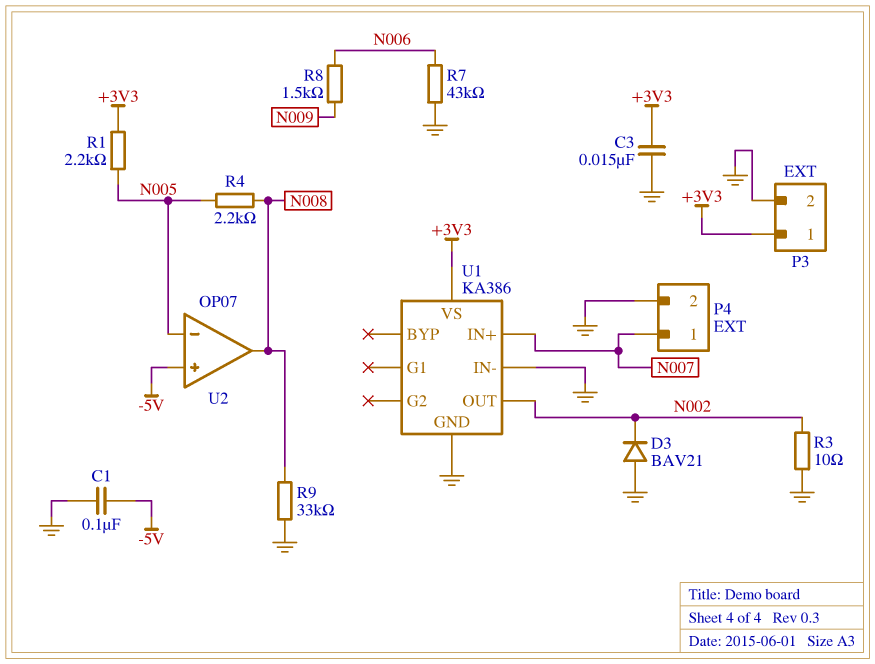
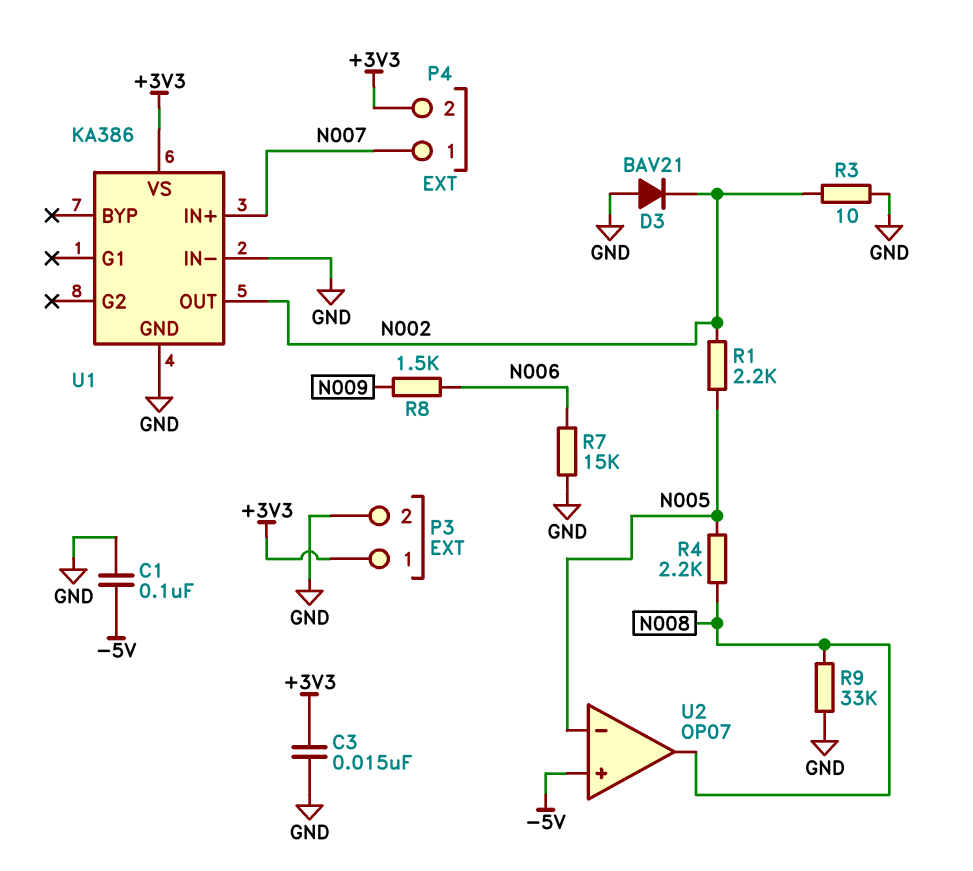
P4 pin 2: GND -> +3V3
R1: 2.2k (+3V3, N005) -> 2.2k (N002, N005)
R7: 43k (GND, N006) -> 15k (GND, N006)

